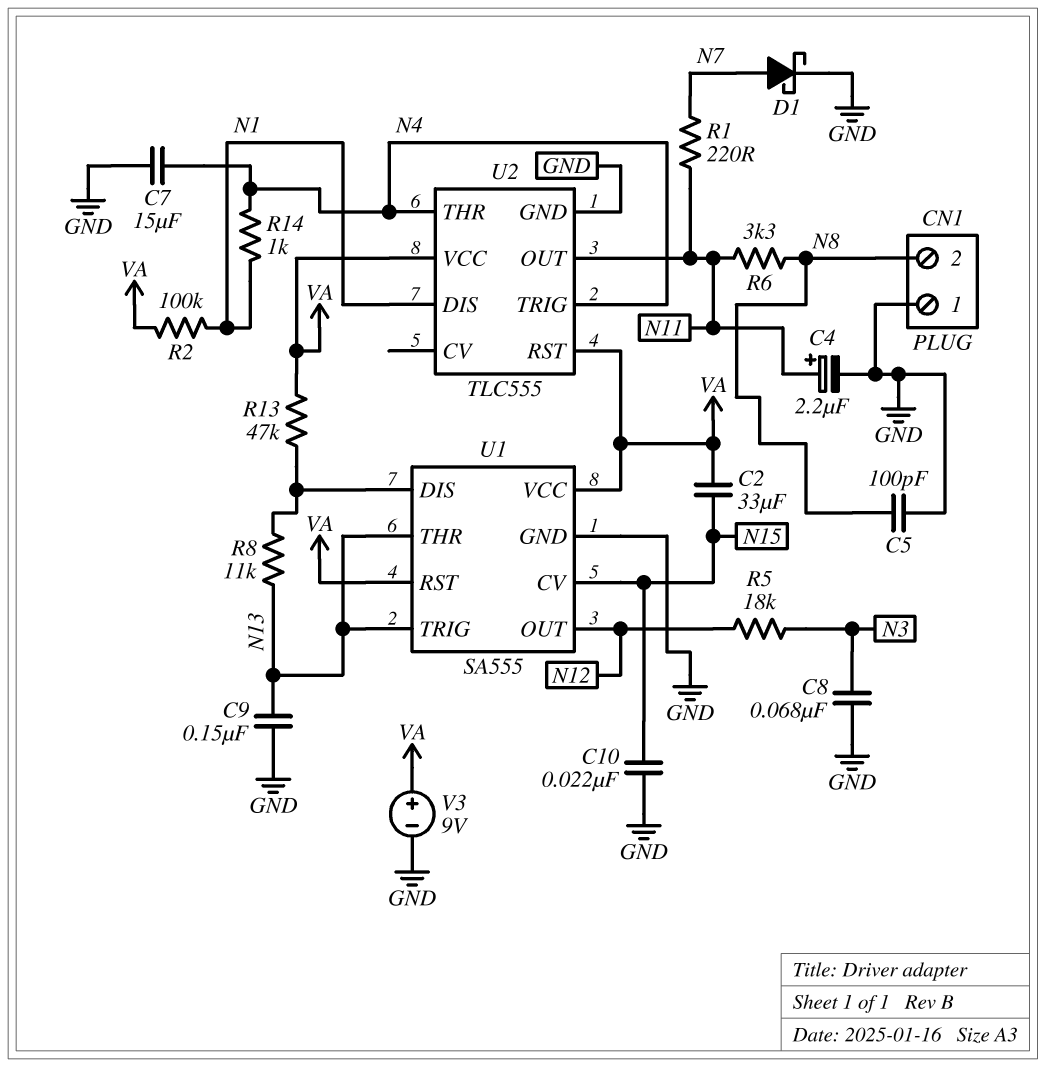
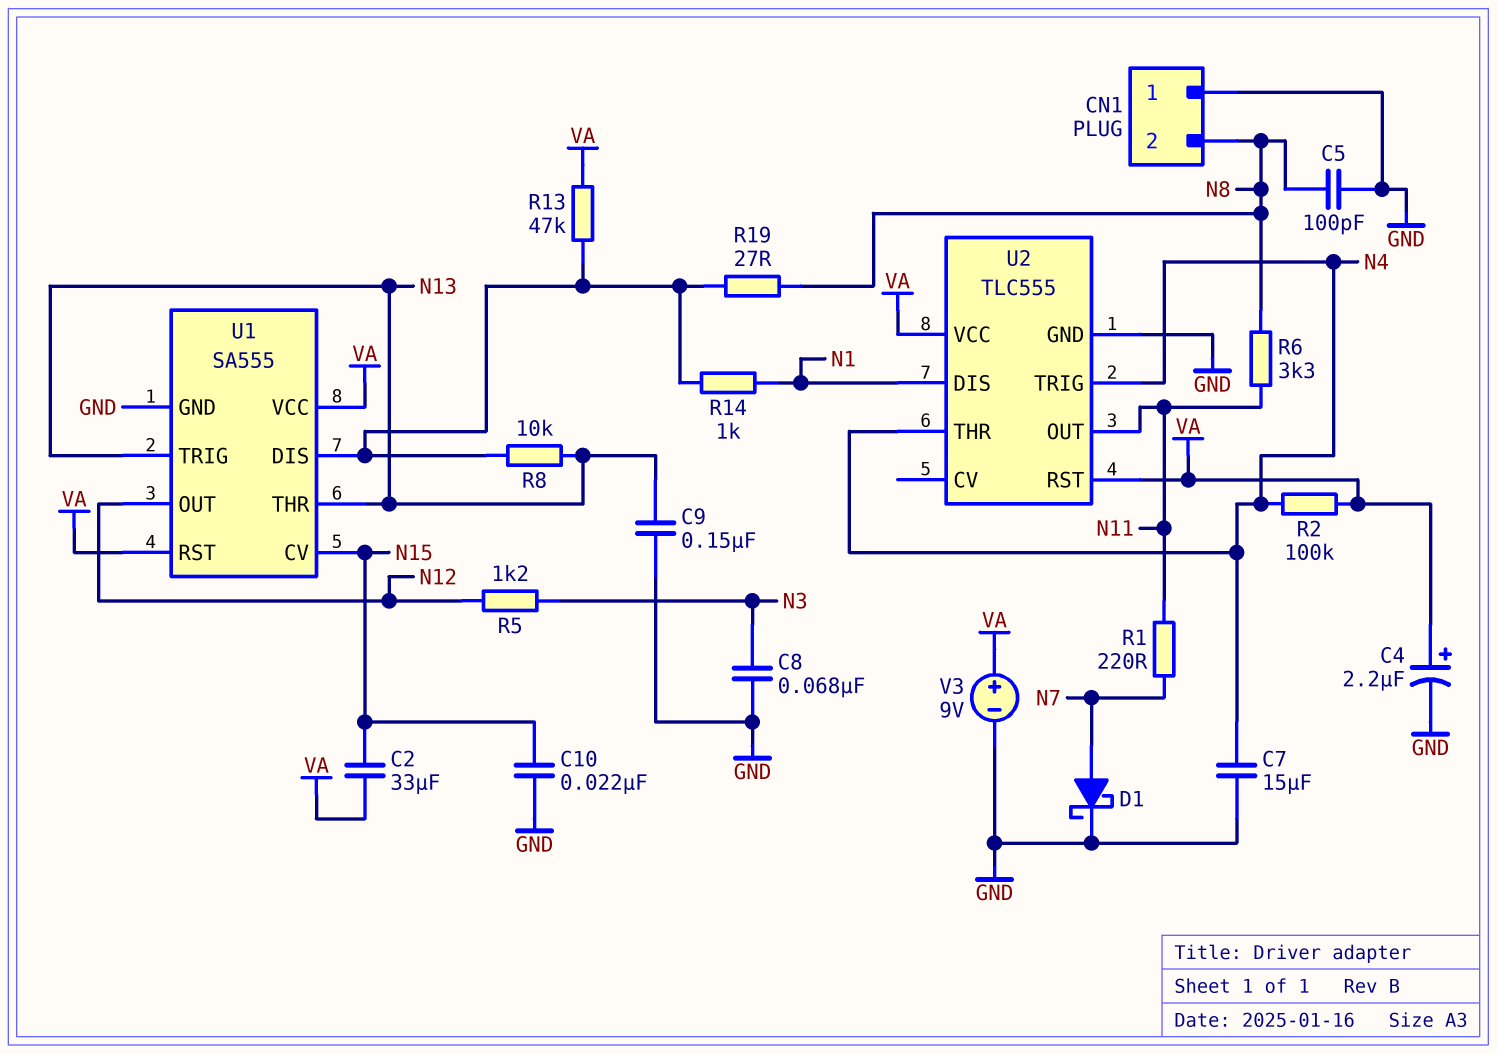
C4: 2.2uF (plus N11, minus GND) -> 2.2uF (plus VA, minus GND)
R2: 100k (N1, VA) -> 100k (N4, VA)
R5: 18k (N3, N12) -> 1.2k (N3, N12)
R8: 11k (N13, U1/DIS) -> 10k (N13, U1/DIS)
R14: 1k (N1, N4) -> 1k (N1, U1/DIS)
R19: none -> 27 (N8, U1/DIS)

